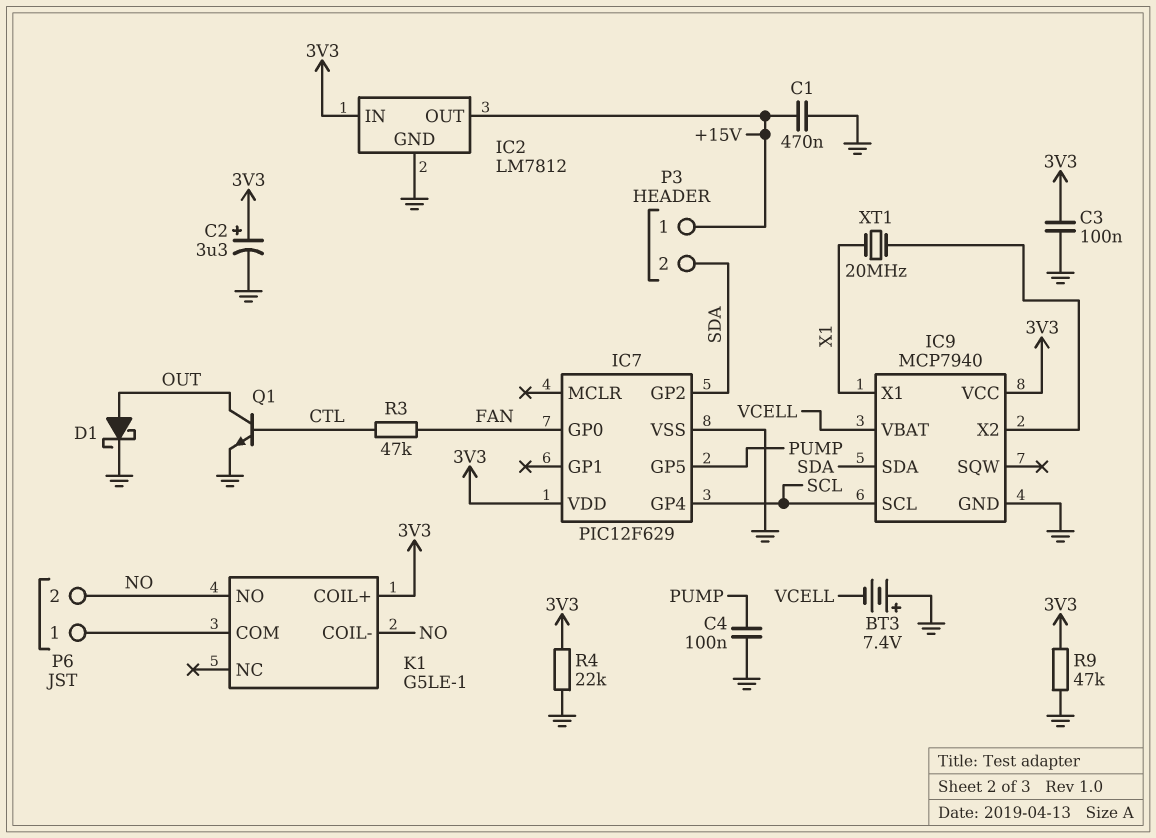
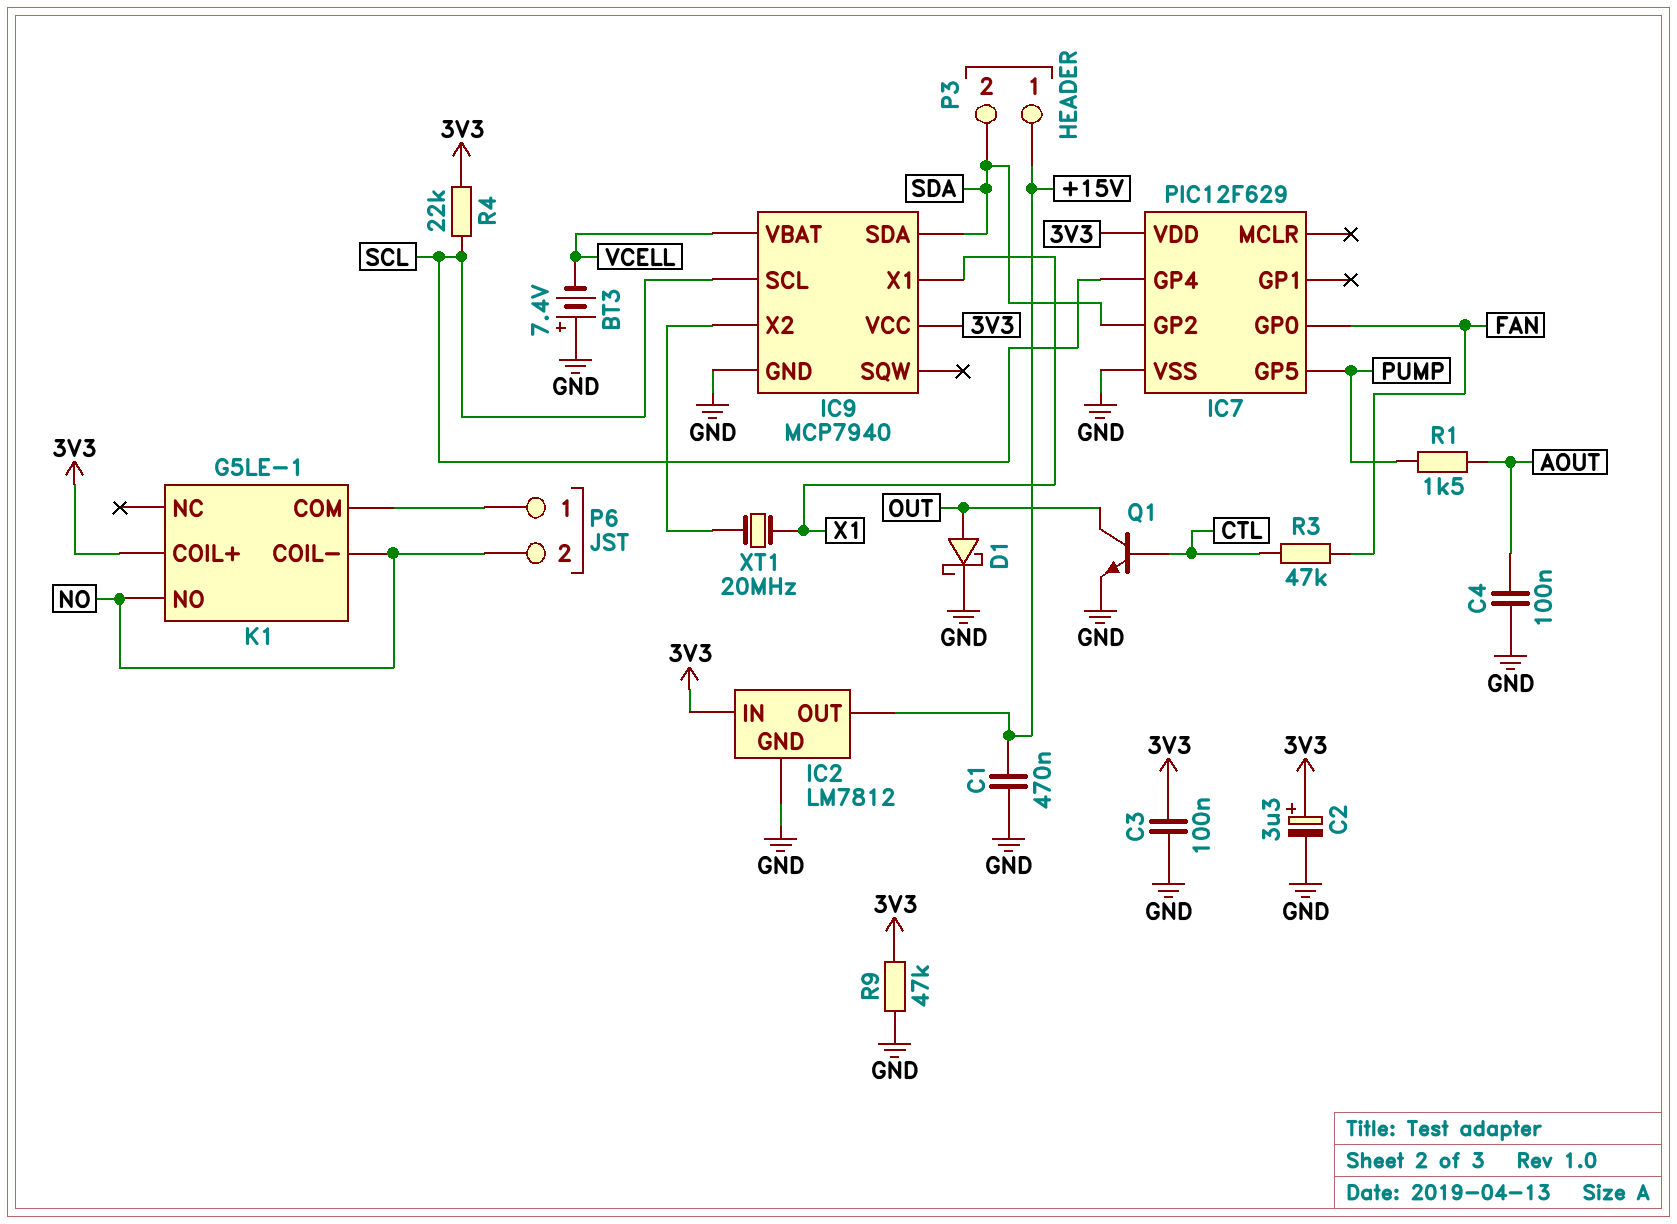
C4: 100nF (GND, PUMP) -> 100nF (AOUT, GND)
R1: none -> 1.5k (AOUT, PUMP)
R4: 22k (3V3, GND) -> 22k (3V3, SCL)

